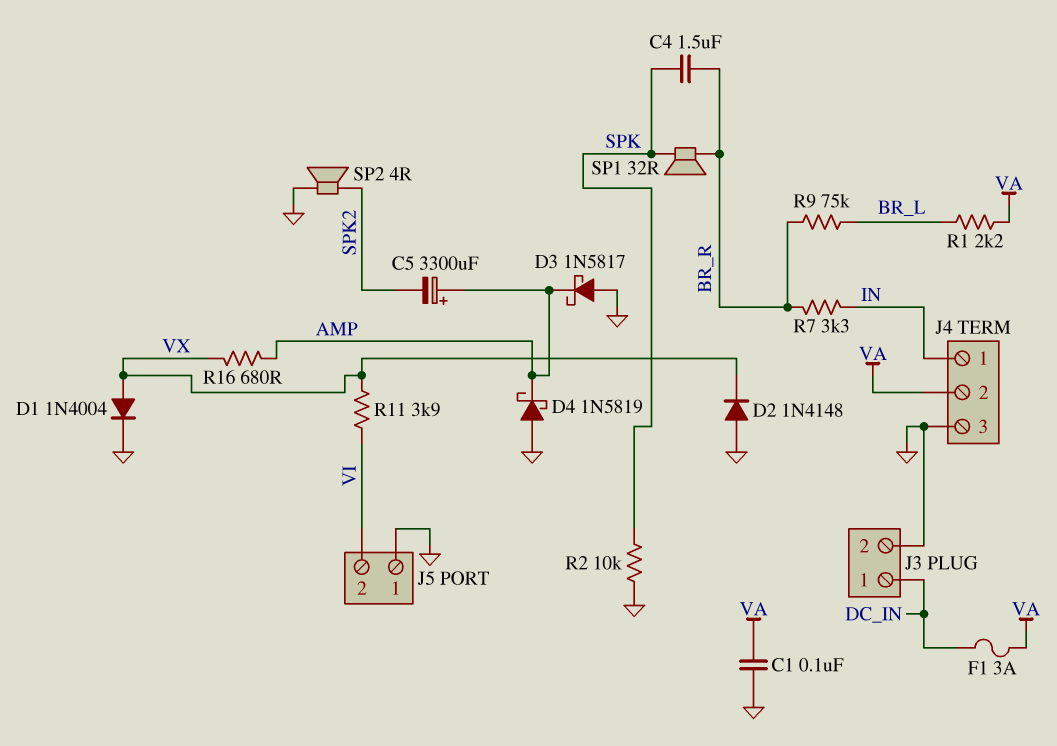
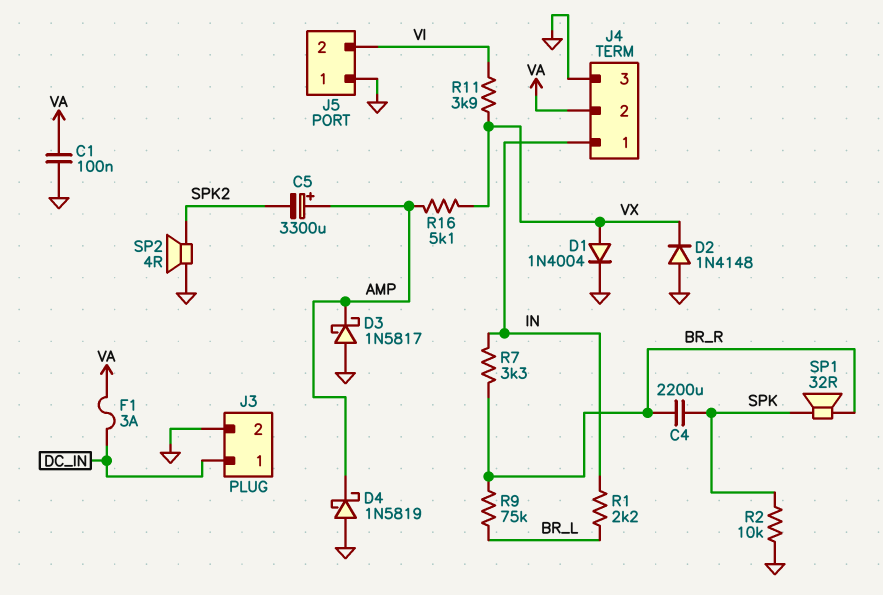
C4: 1.5uF (BR_R, SPK) -> 2200uF (BR_R, SPK)
R1: 2.2k (BR_L, VA) -> 2.2k (BR_L, IN)
R16: 680 (AMP, VX) -> 5.1k (AMP, VX)

